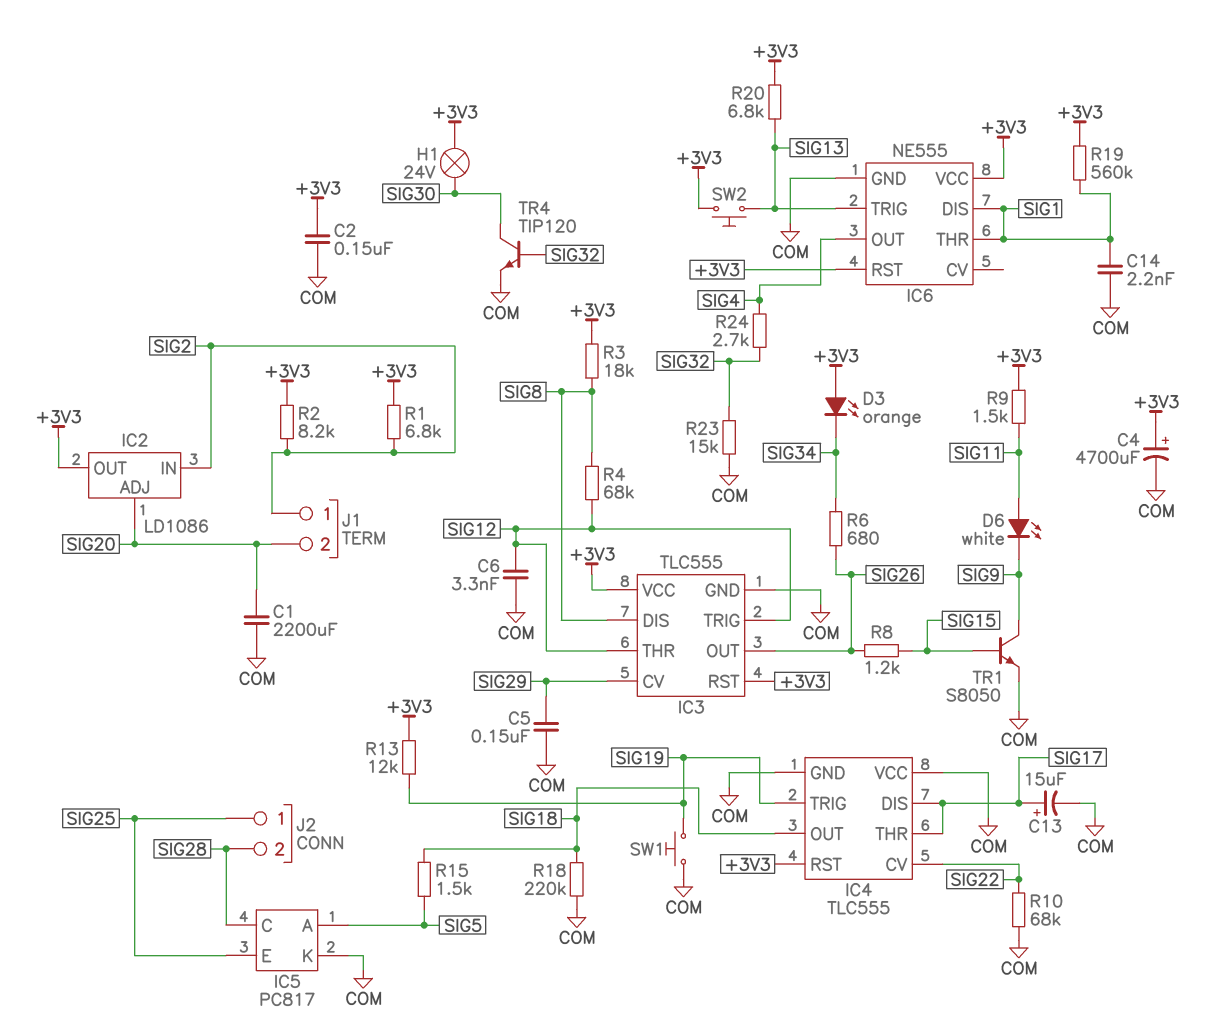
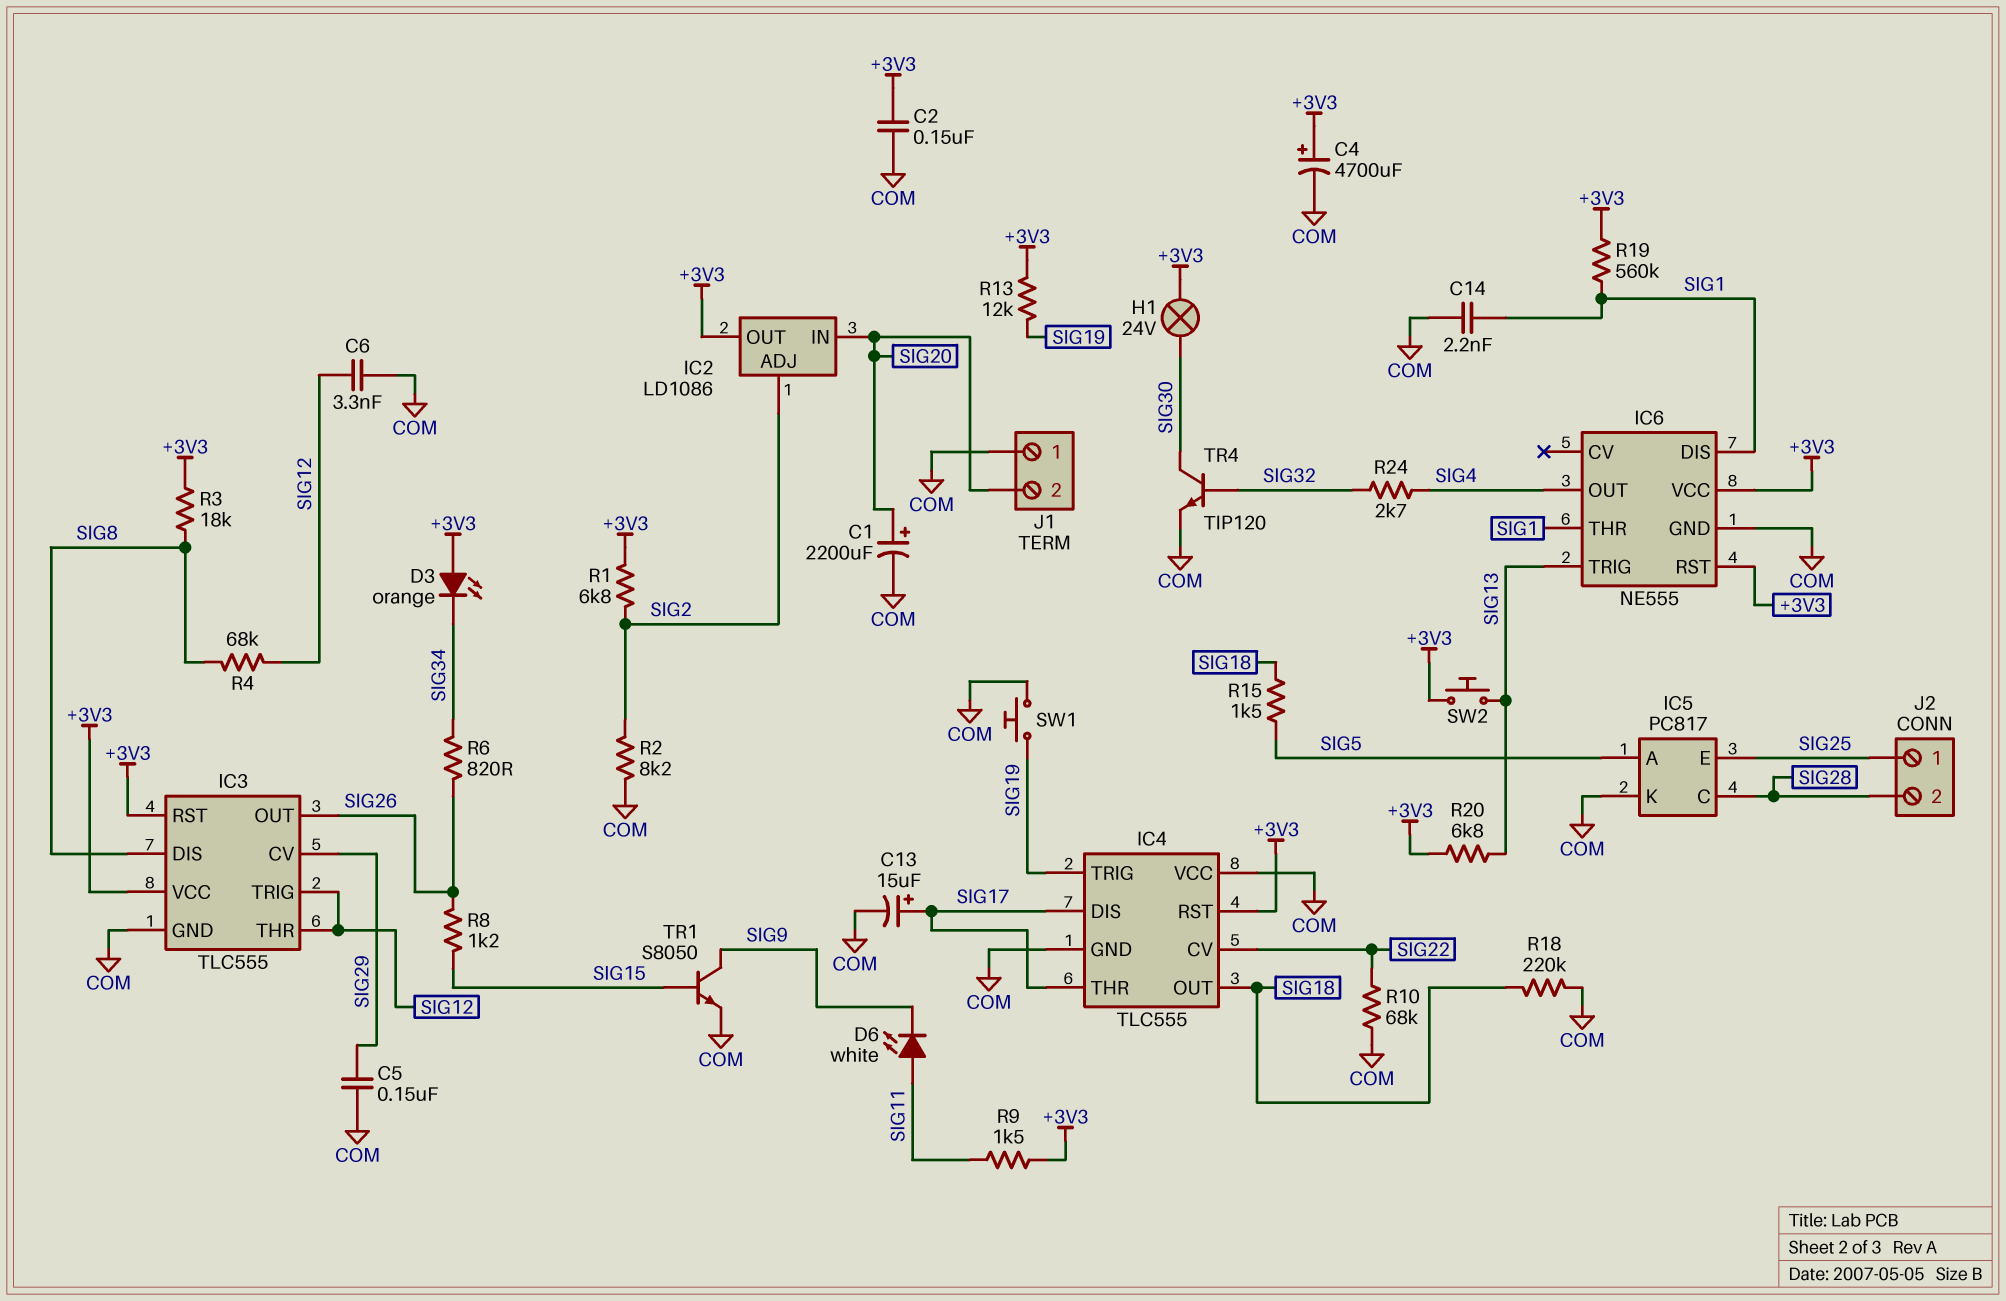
C1: 2200uF (COM, SIG20) -> 2200uF (plus SIG20, minus COM)
IC2 pin ADJ: SIG20 -> SIG2
IC2 pin IN: SIG2 -> SIG20
J1 pin 1: SIG2 -> COM
R2: 8.2k (+3V3, SIG2) -> 8.2k (COM, SIG2)
R6: 680 (SIG26, SIG34) -> 820 (SIG26, SIG34)
R23: 15k (COM, SIG32) -> none

